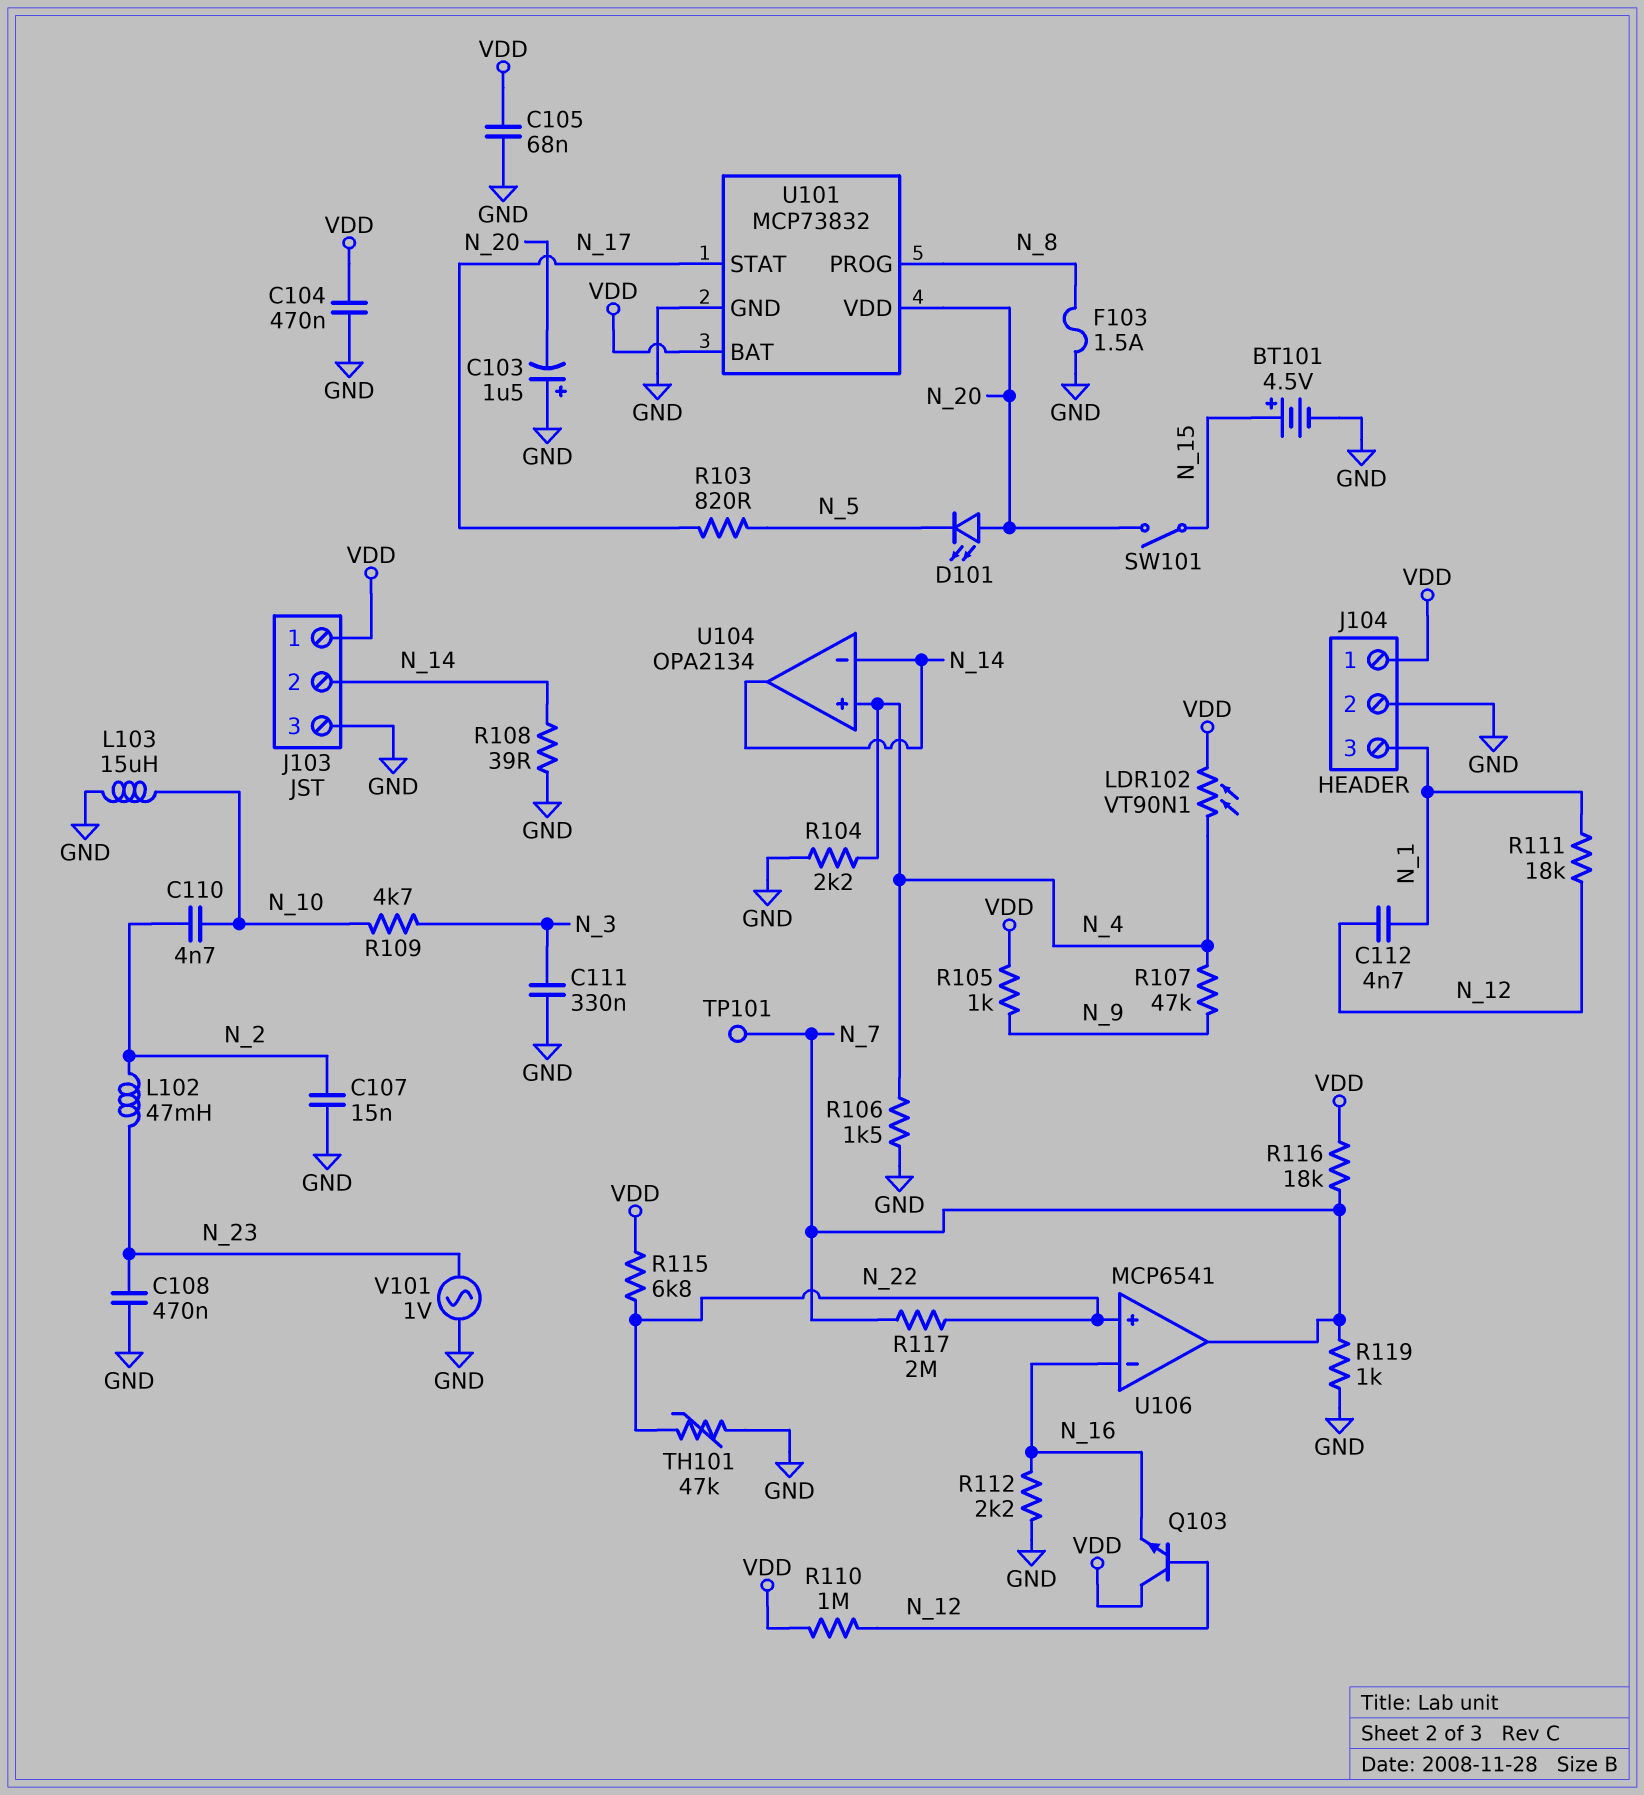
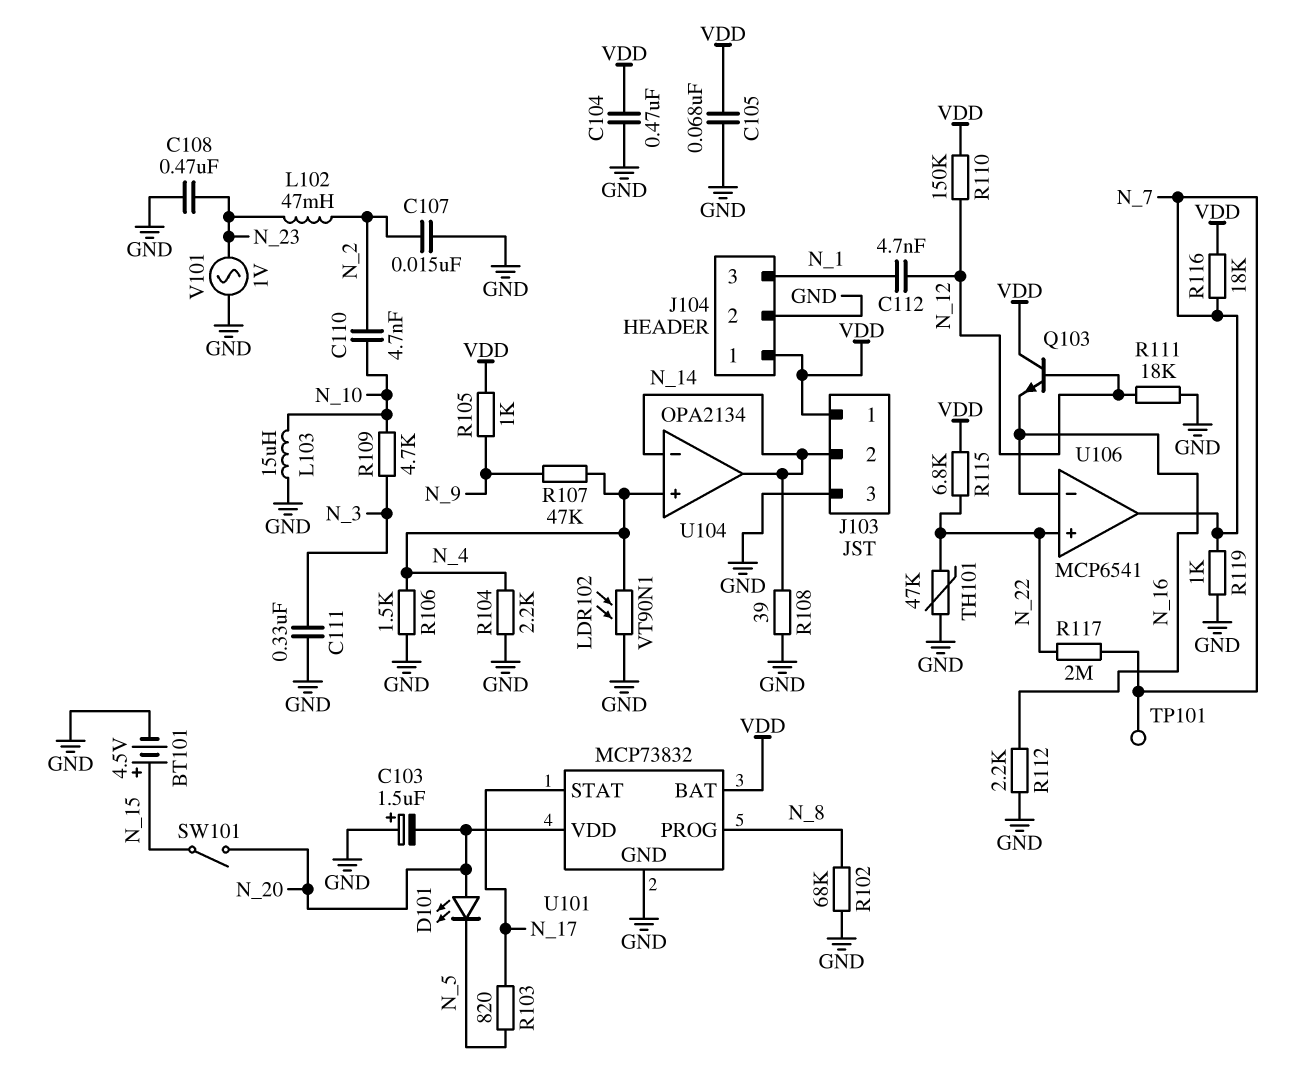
F103: 1.5A (GND, N_8) -> none
LDR102: VT90N1 (N_4, VDD) -> VT90N1 (GND, N_4)
R102: none -> 68k (GND, N_8)
R110: 1M (N_12, VDD) -> 150k (N_12, VDD)
R111: 18k (N_1, N_12) -> 18k (GND, N_12)

